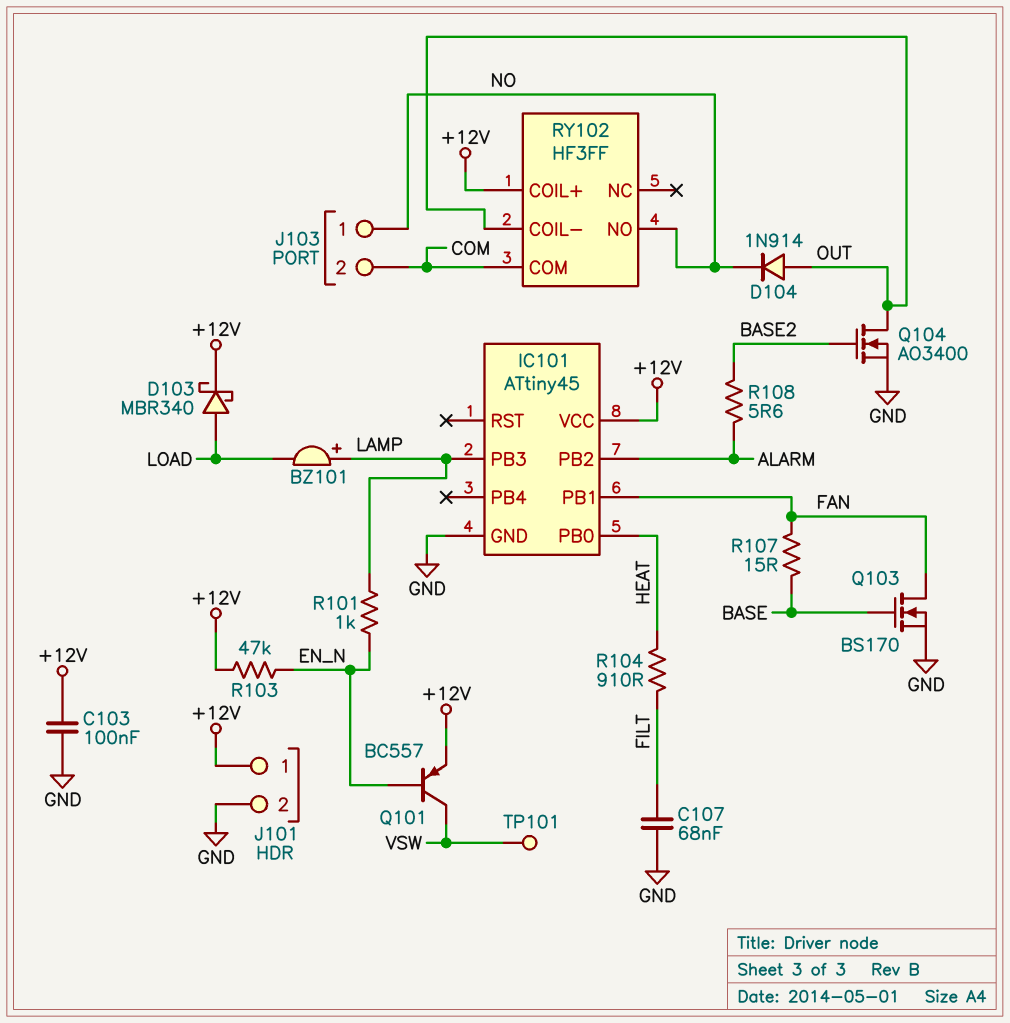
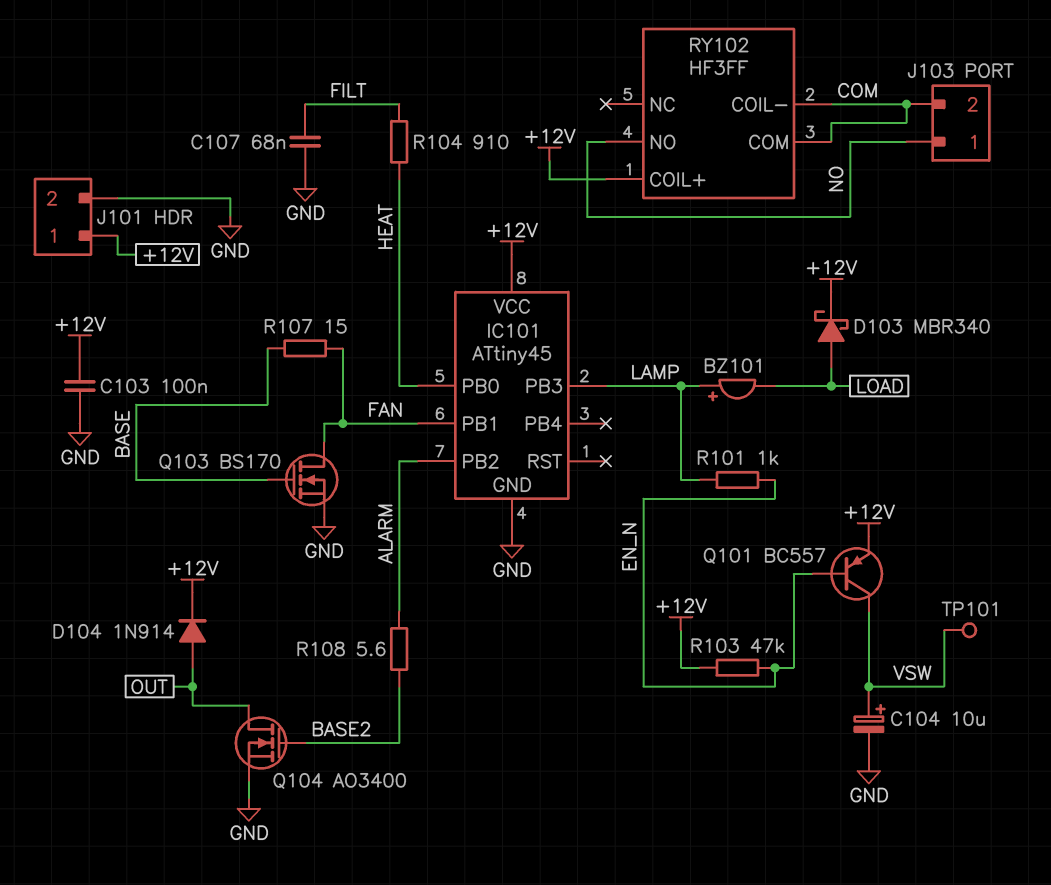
C104: none -> 10uF (plus VSW, minus GND)
D104: diode 1N914 (A OUT, K NO) -> diode 1N914 (A OUT, K +12V)
RY102 pin COIL-: OUT -> COM

